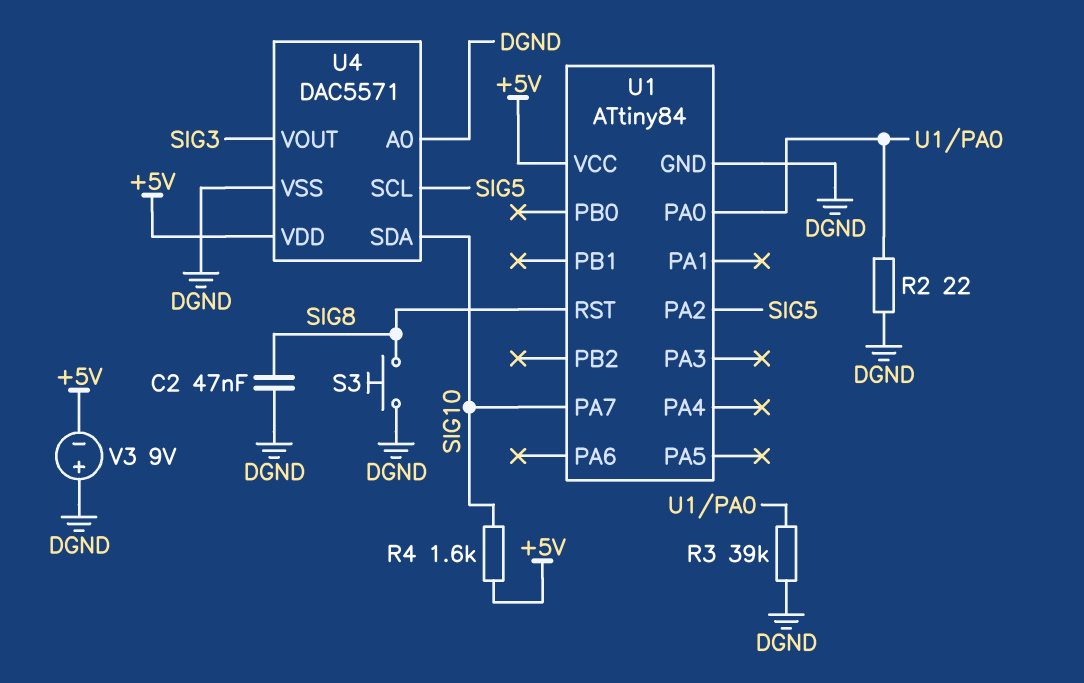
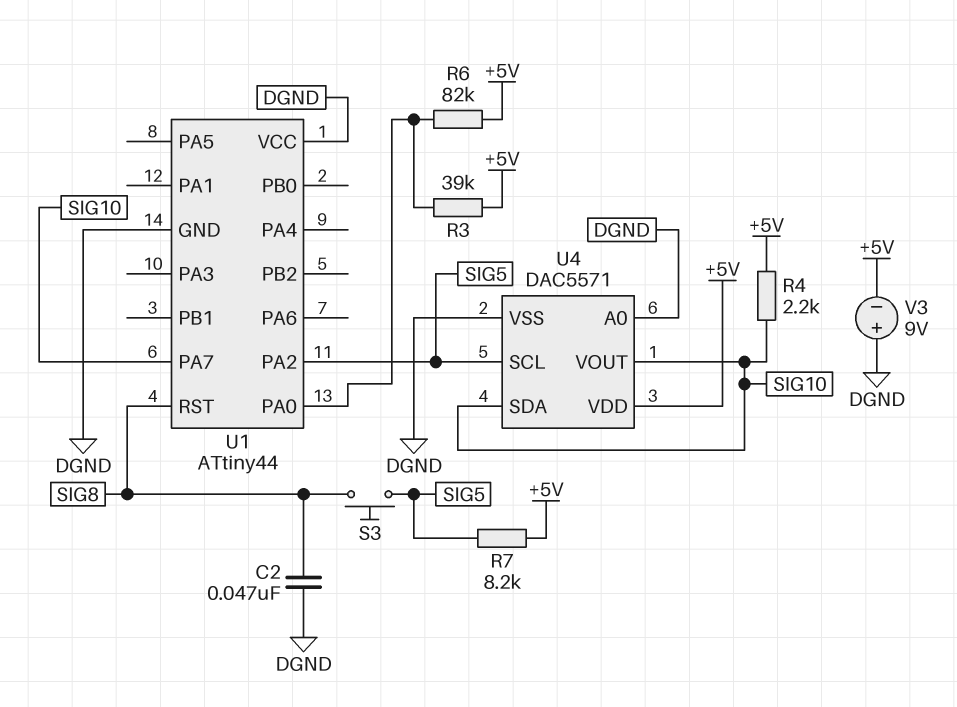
R2: 22 (DGND, U1/PA0) -> none
R3: 39k (DGND, U1/PA0) -> 39k (+5V, U1/PA0)
R4: 1.6k (+5V, SIG10) -> 2.2k (+5V, SIG10)
R6: none -> 82k (+5V, U1/PA0)
R7: none -> 8.2k (+5V, SIG5)
S3: button (DGND, SIG8) -> button (SIG5, SIG8)
U1: ATtiny84 -> ATtiny44
U1 pin VCC: +5V -> DGND
U4 pin VOUT: SIG3 -> SIG10

